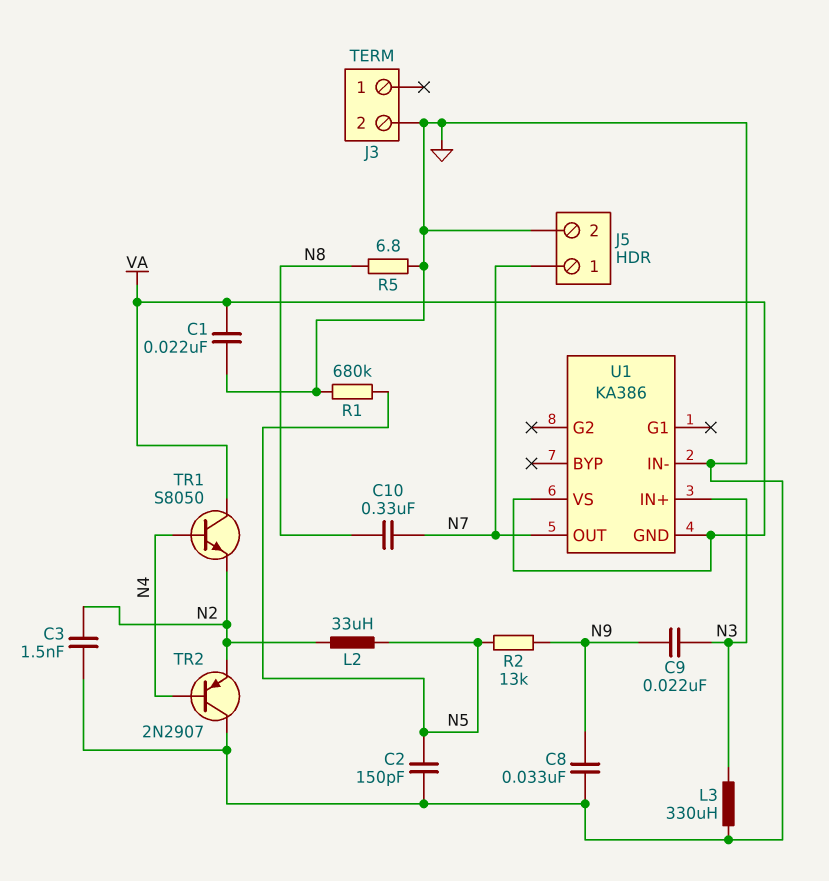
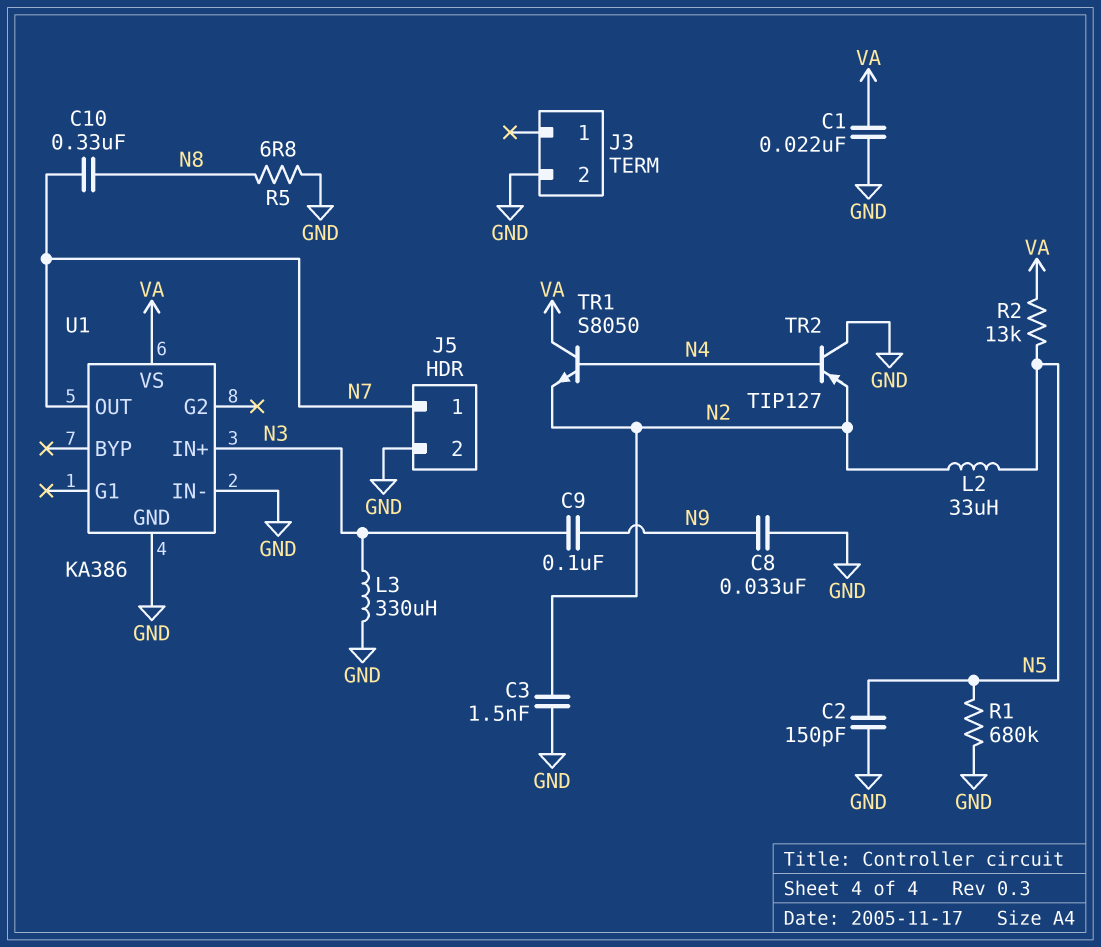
C9: 22nF (N3, N9) -> 100nF (N3, N9)
R2: 13k (N5, N9) -> 13k (N5, VA)
TR2: PNP 2N2907 (B N4, C GND, E N2) -> PNP TIP127 (B N4, C GND, E N2)
U1 pin GND: VA -> GND

